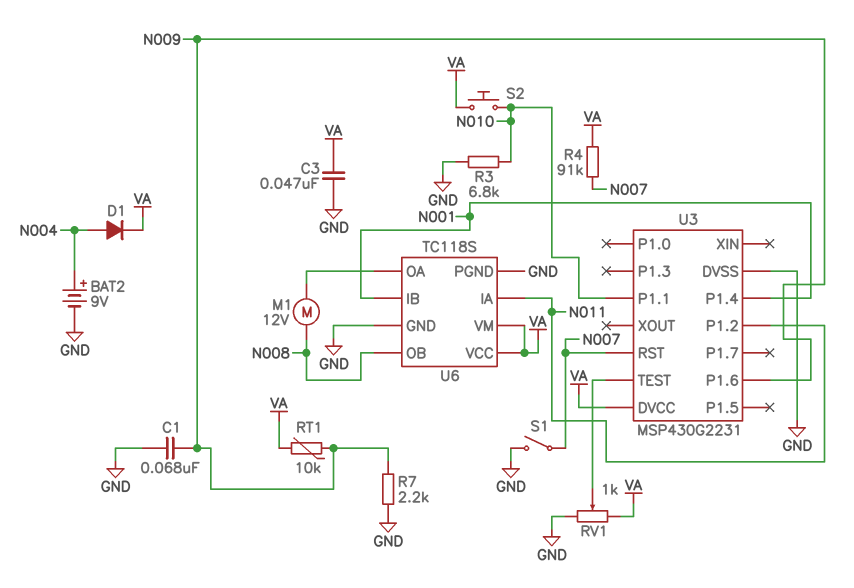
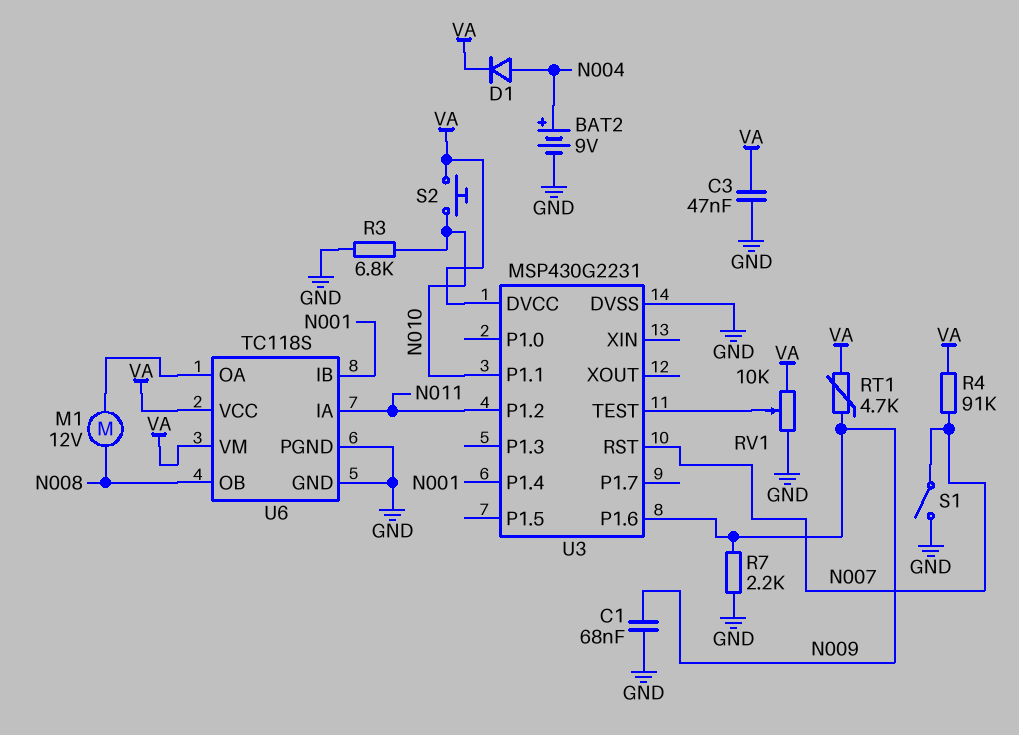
RT1: 10k (N009, VA) -> 4.7k (N009, VA)
RV1: 1k (GND, VA, wiper U3/TEST) -> 10k (GND, VA, wiper U3/TEST)

